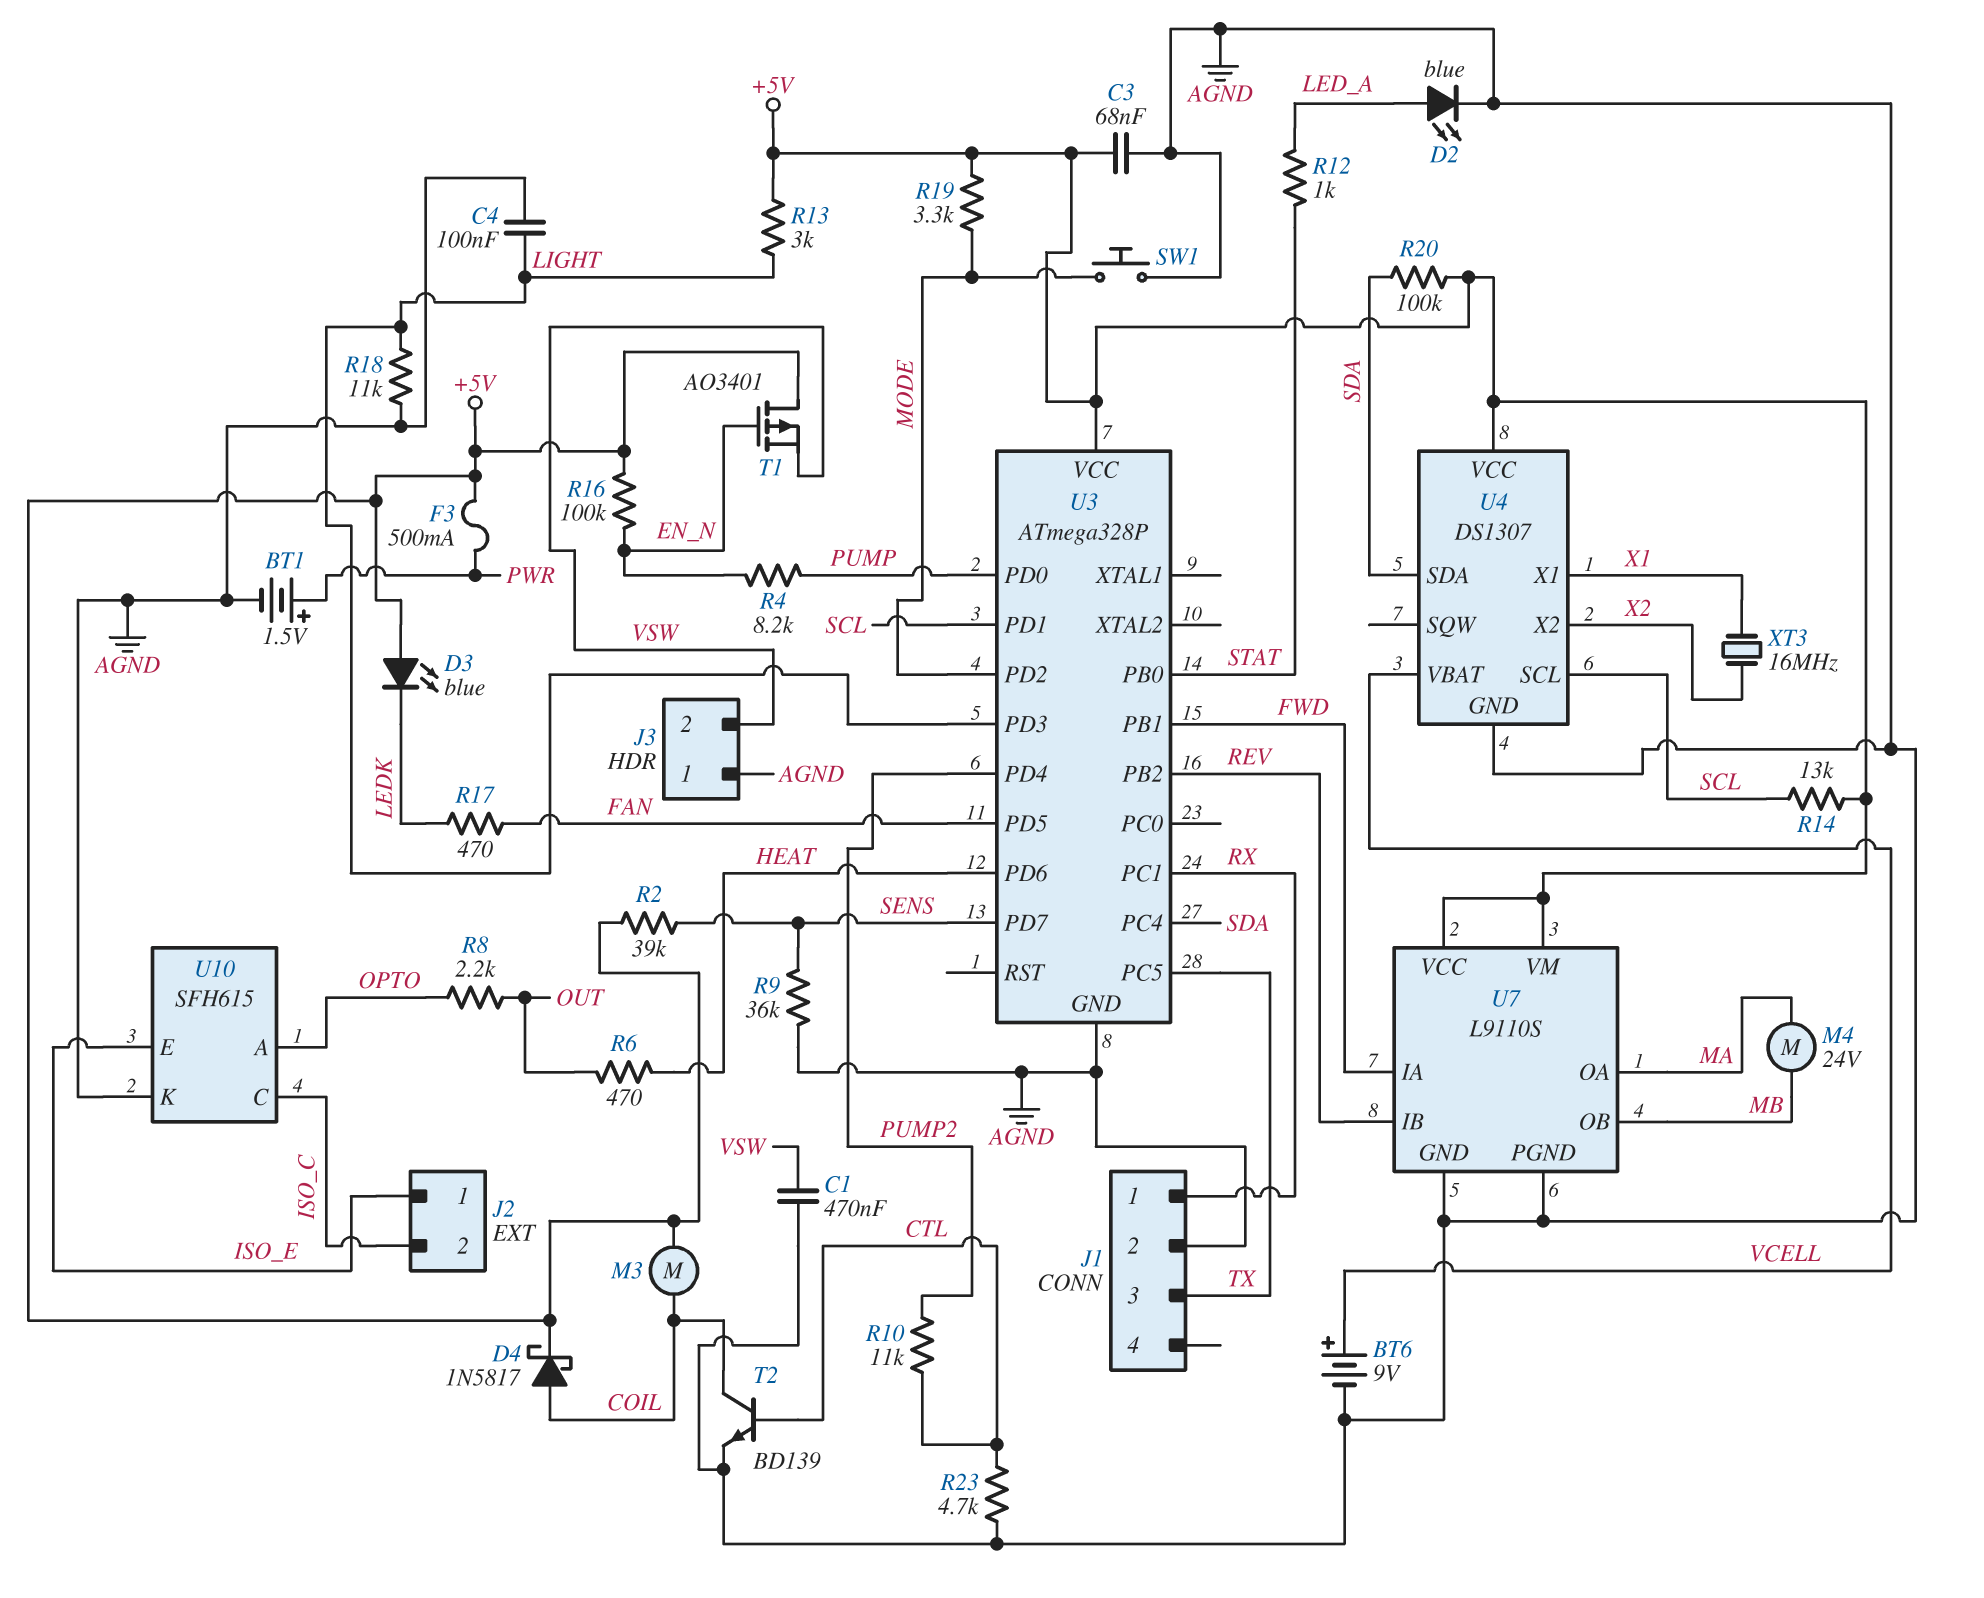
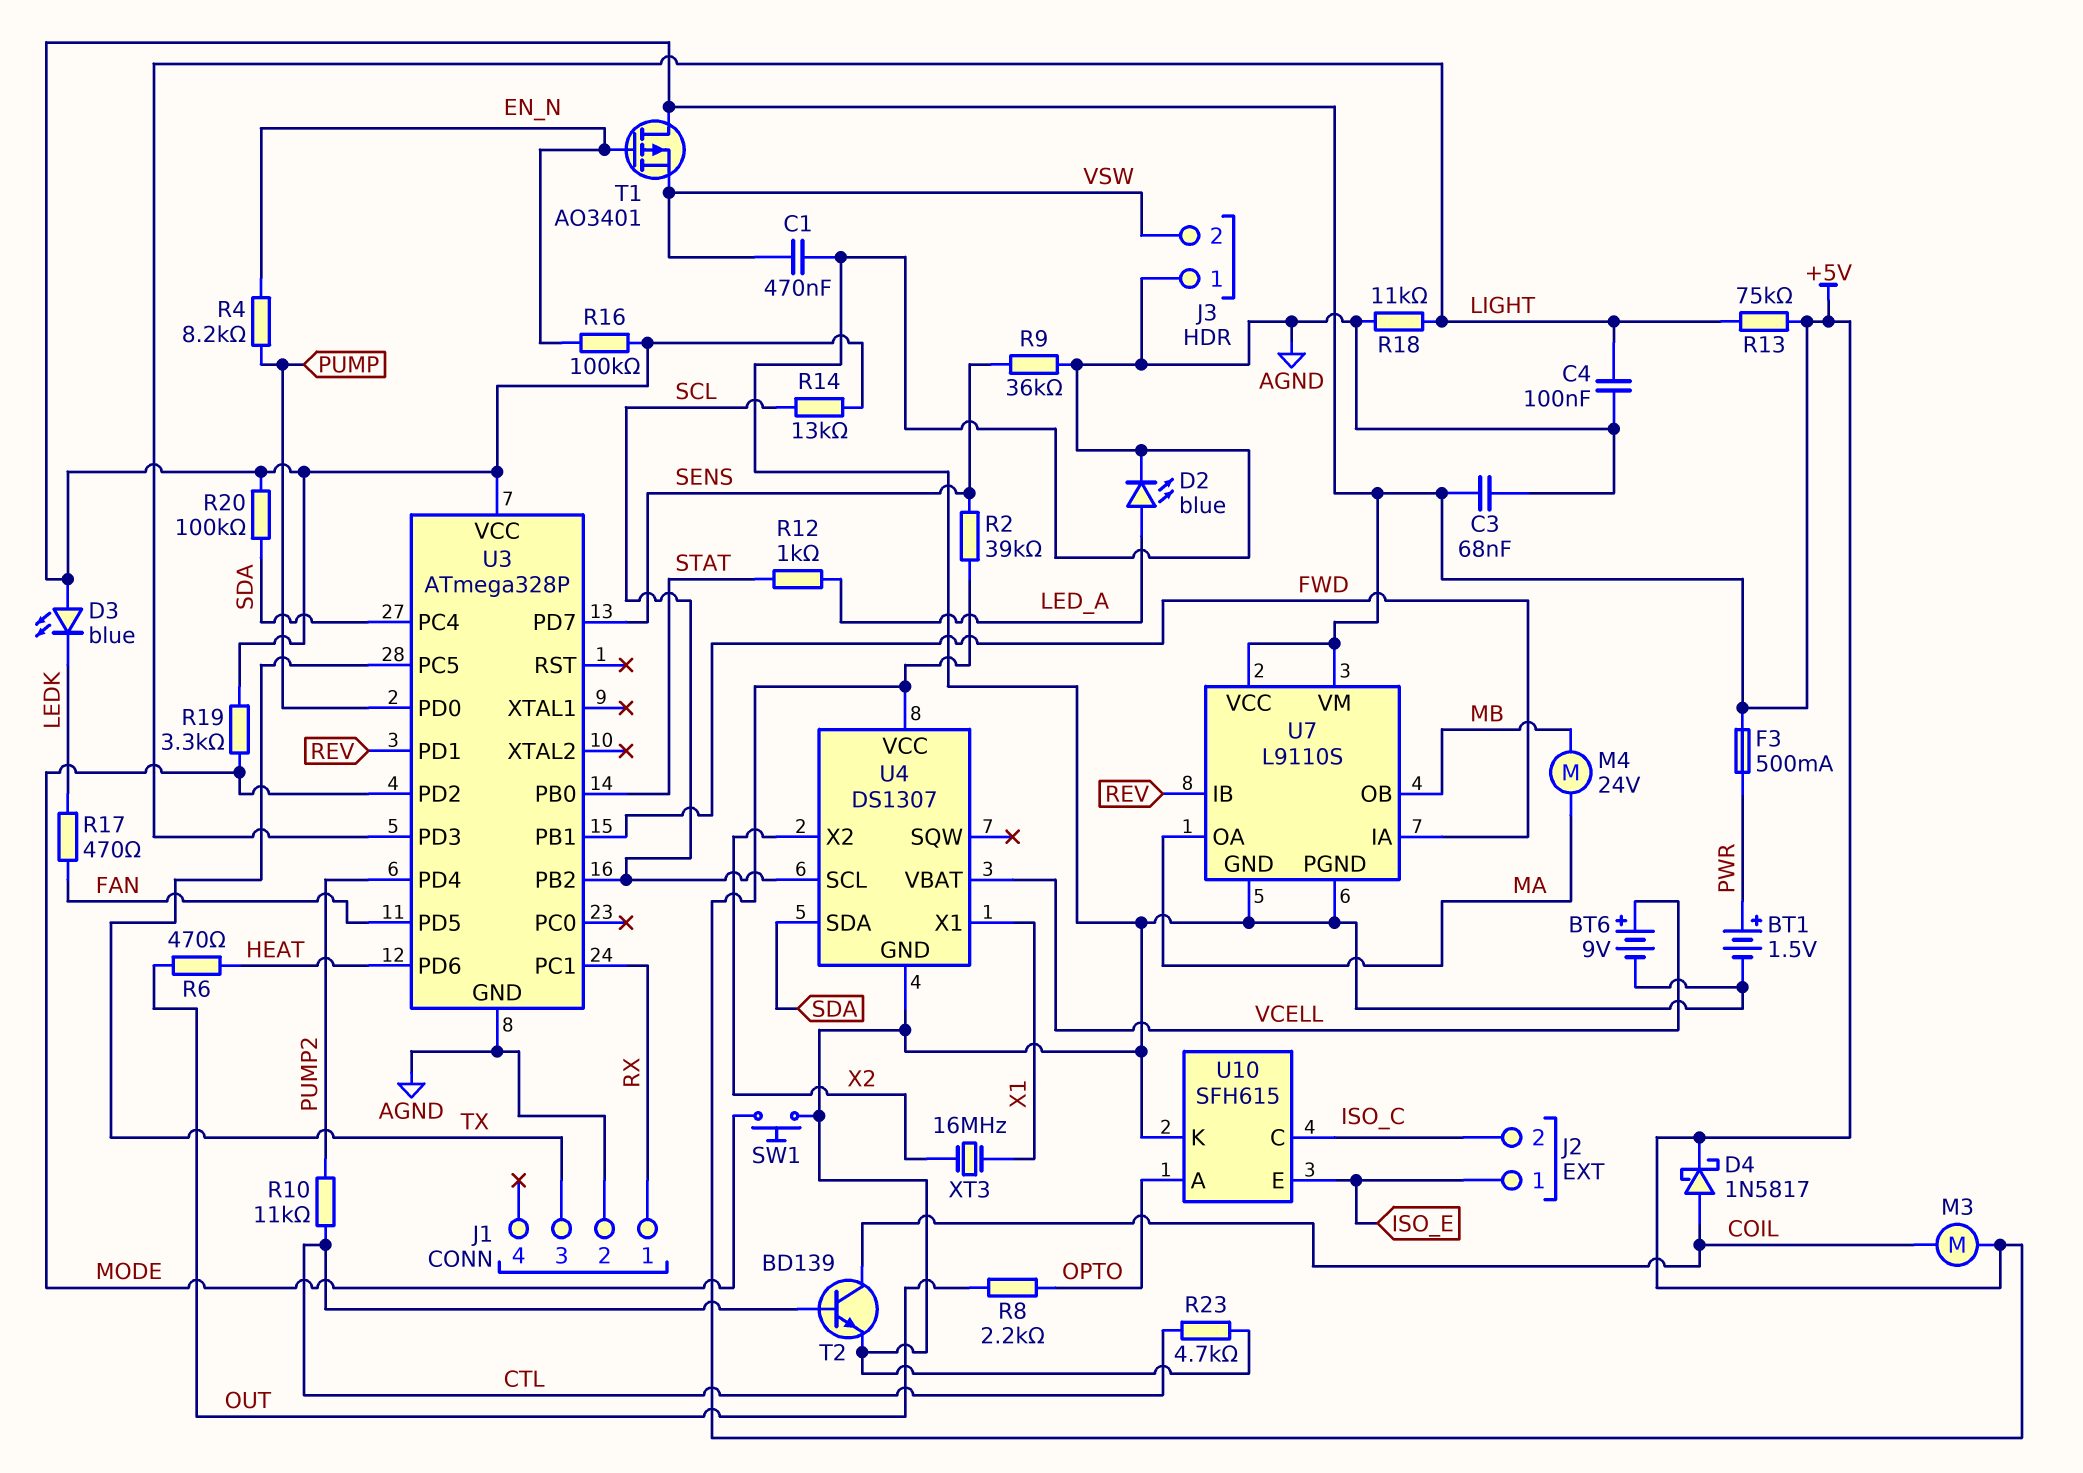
R13: 3k (+5V, LIGHT) -> 75k (+5V, LIGHT)
U3 pin PB2: REV -> SCL
U3 pin PD1: SCL -> REV

